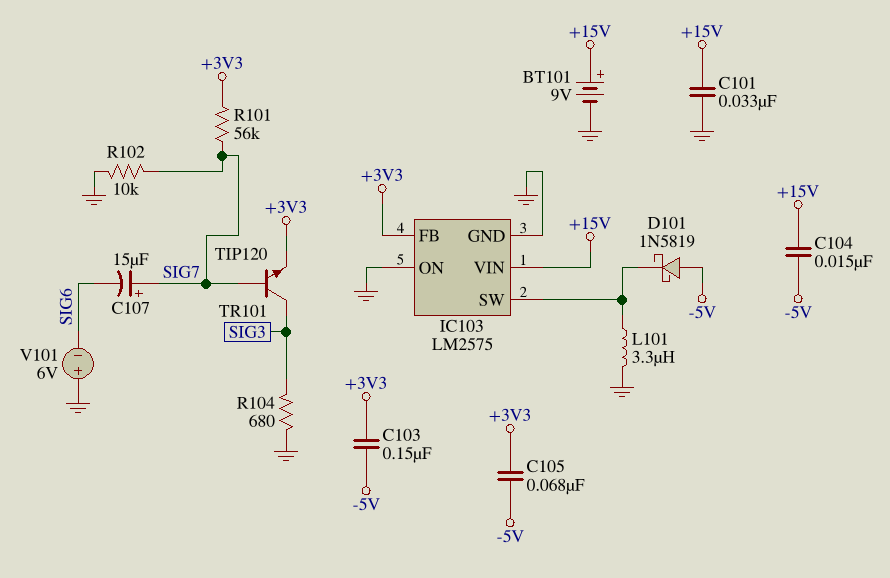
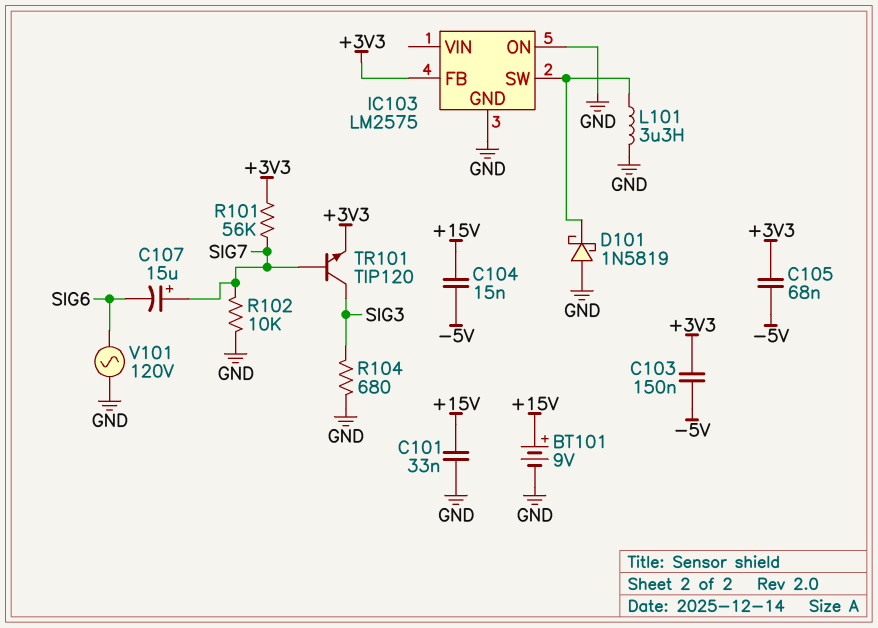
D101: schottky 1N5819 (A -5V, K IC103/SW) -> schottky 1N5819 (A GND, K IC103/SW)
IC103 pin VIN: +15V -> none
V101: 6V (plus GND, minus SIG6) -> AC 120V (GND, SIG6)

